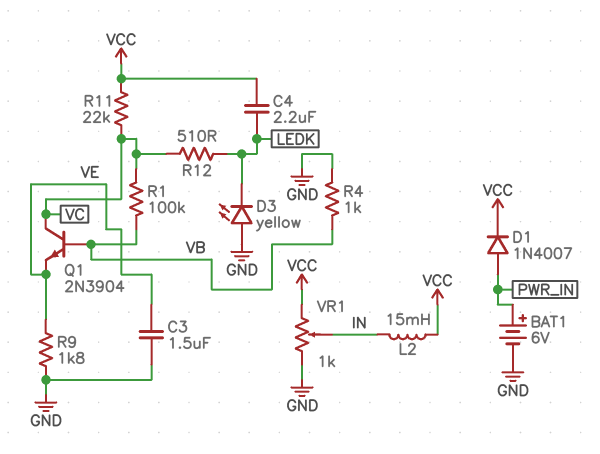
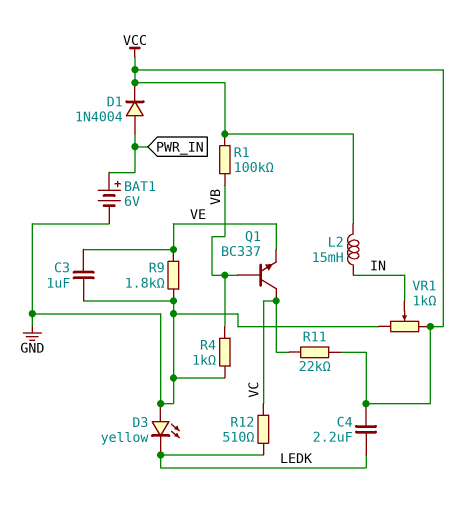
C3: 1.5uF (GND, VE) -> 1uF (GND, VE)
D1: diode 1N4007 (A PWR_IN, K VCC) -> diode 1N4004 (A PWR_IN, K VCC)
Q1: NPN 2N3904 (B VB, C VC, E VE) -> NPN BC337 (B VB, C VC, E VE)
R1: 100k (VB, VC) -> 100k (VB, VCC)

